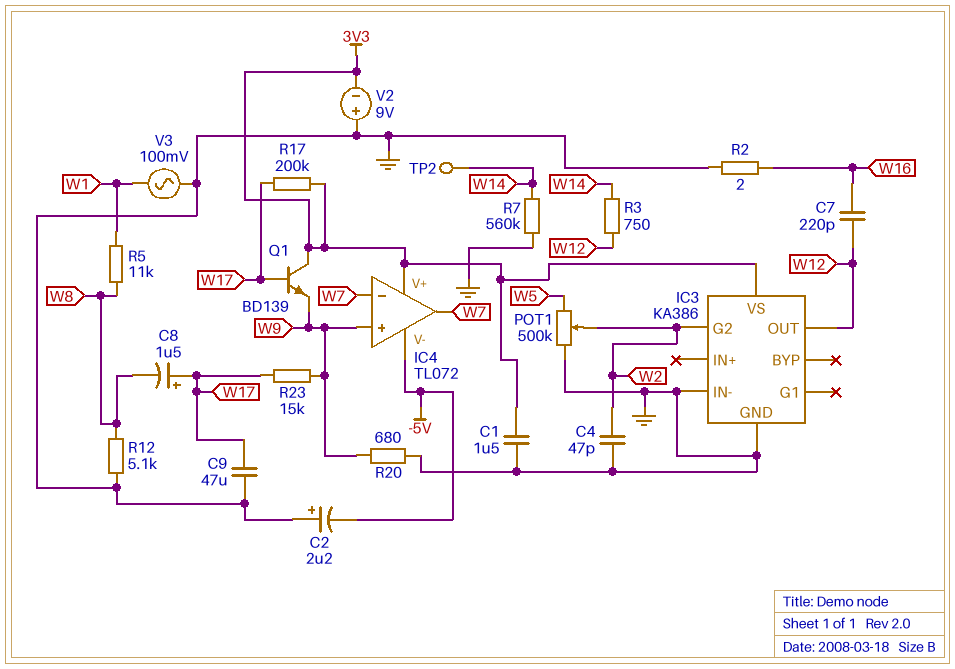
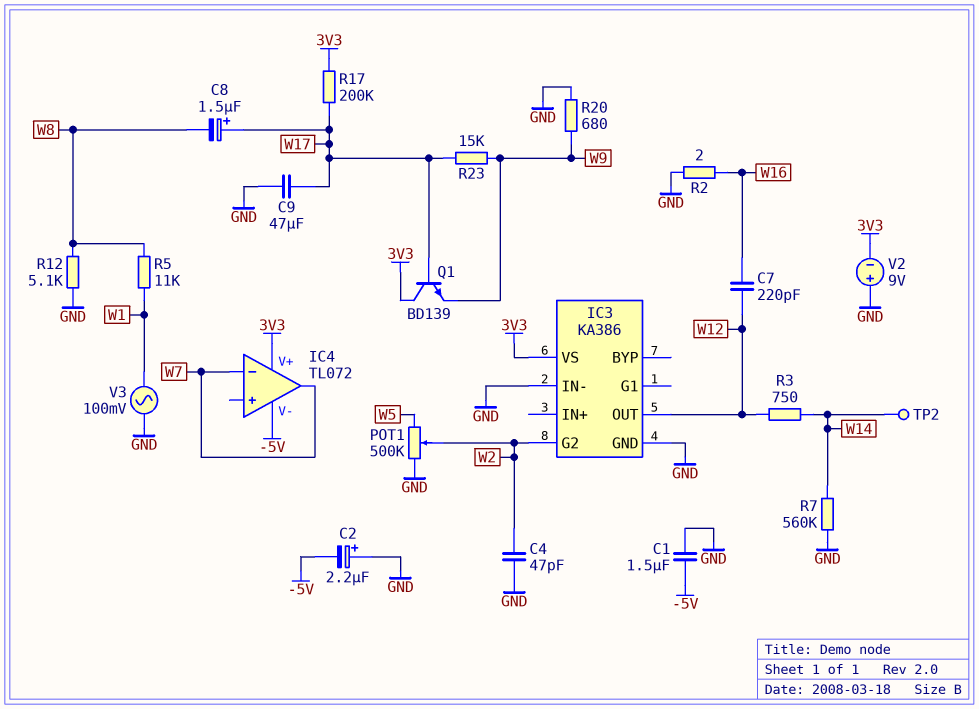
C1: 1.5uF (3V3, GND) -> 1.5uF (-5V, GND)
IC4 pin in+: W9 -> none

